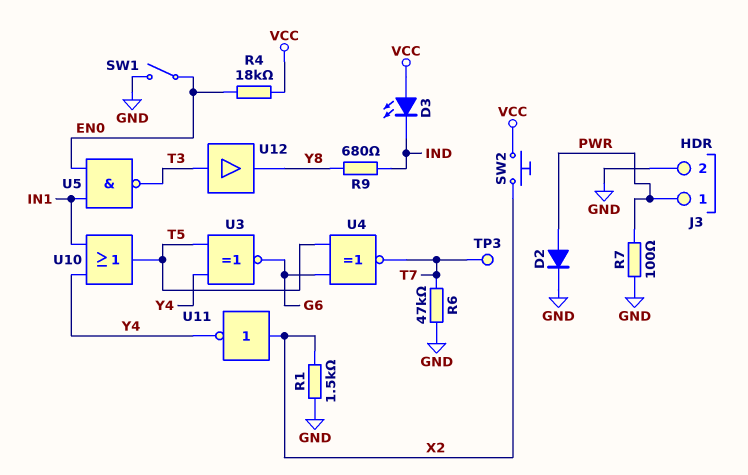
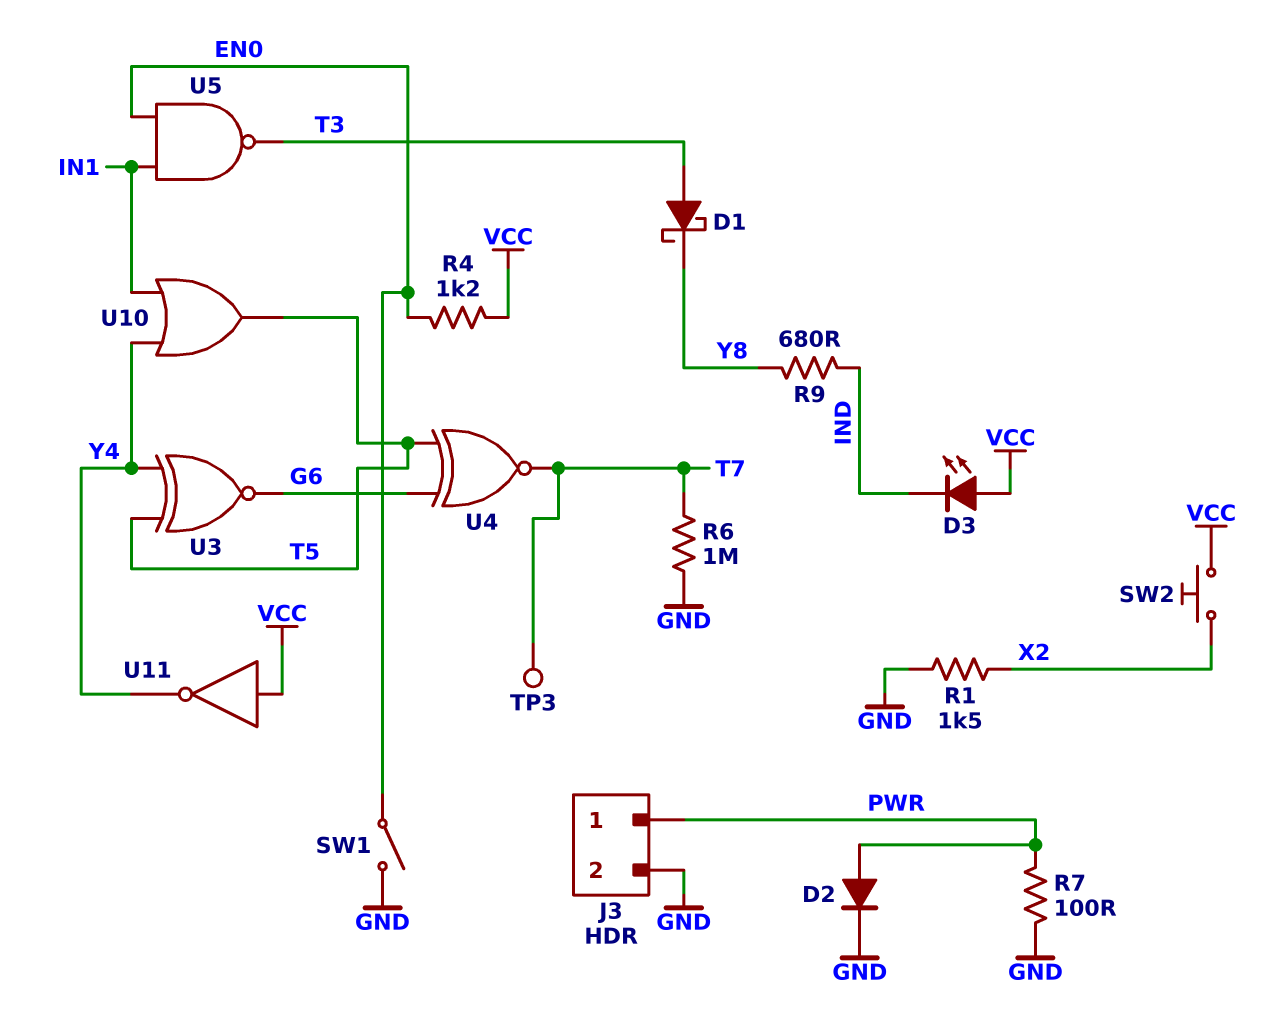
D1: none -> schottky (A T3, K Y8)
R4: 18k (EN0, VCC) -> 1.2k (EN0, VCC)
R6: 47k (GND, T7) -> 1M (GND, T7)
U11: NOT (in X2, out Y4) -> NOT (in VCC, out Y4)
U12: buffer (in T3, out Y8) -> none

